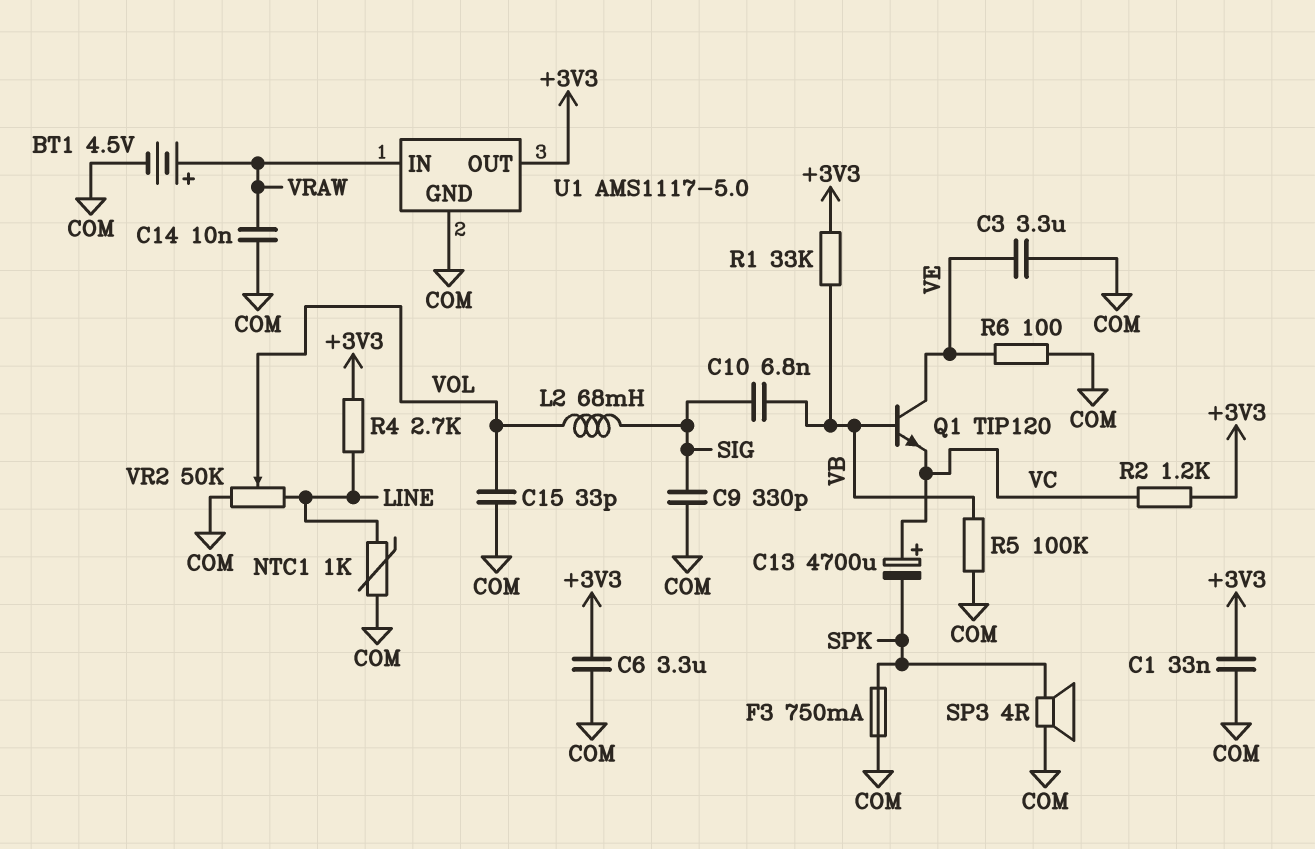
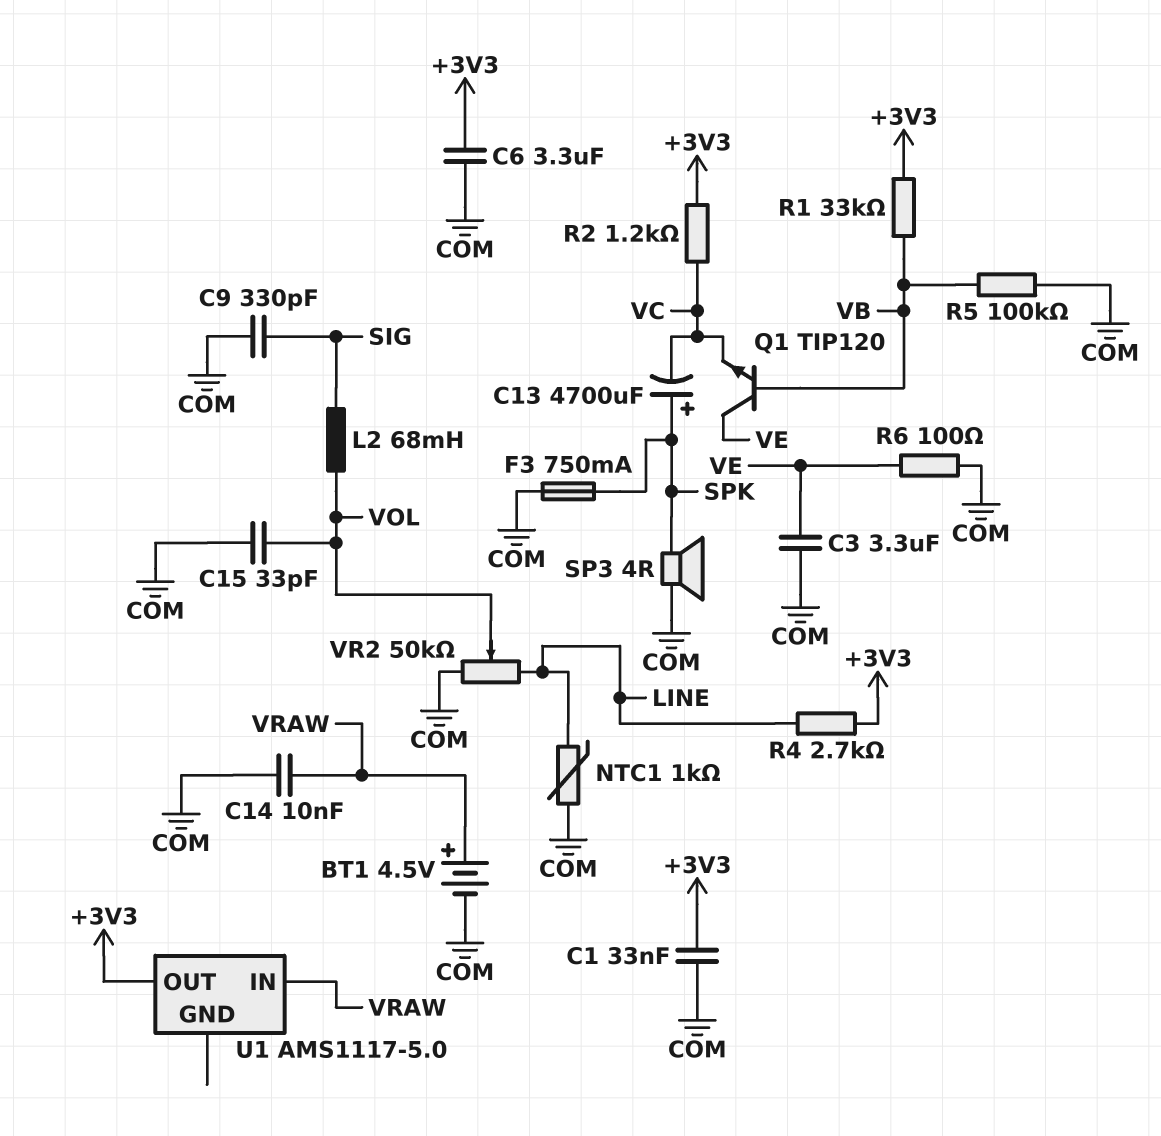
C10: 6.8nF (SIG, VB) -> none
C13: 4700uF (plus VC, minus SPK) -> 4700uF (plus SPK, minus VC)
U1 pin GND: COM -> none

